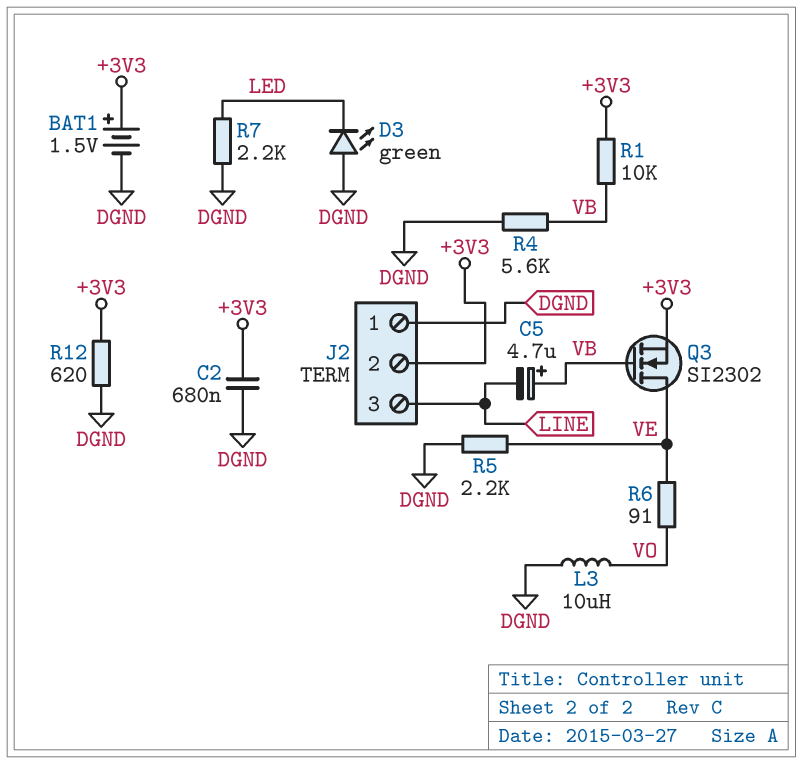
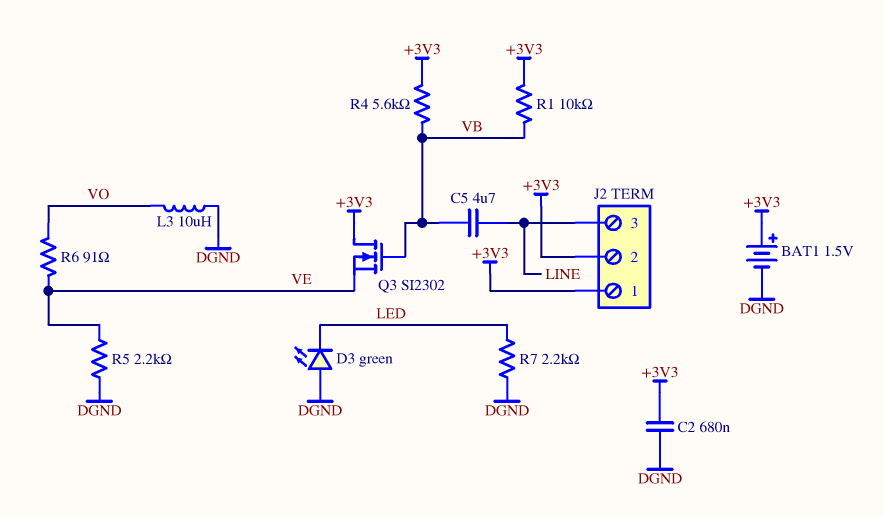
C5: 4.7uF (plus VB, minus LINE) -> 4.7uF (LINE, VB)
J2 pin 1: DGND -> +3V3
Q3: NMOS SI2302 (G VB, D VE, S +3V3) -> NMOS SI2302 (G VB, D +3V3, S VE)
R4: 5.6k (DGND, VB) -> 5.6k (+3V3, VB)
R12: 620 (+3V3, DGND) -> none

